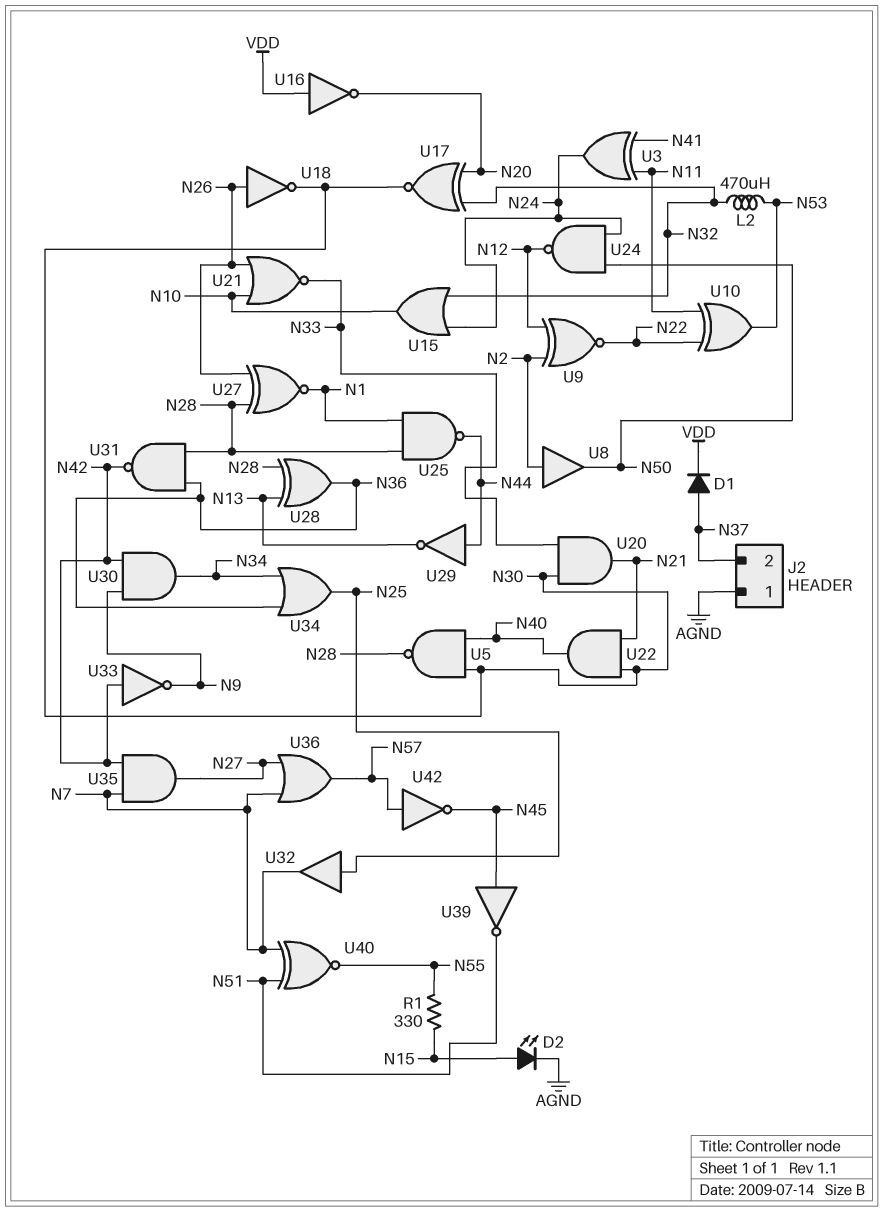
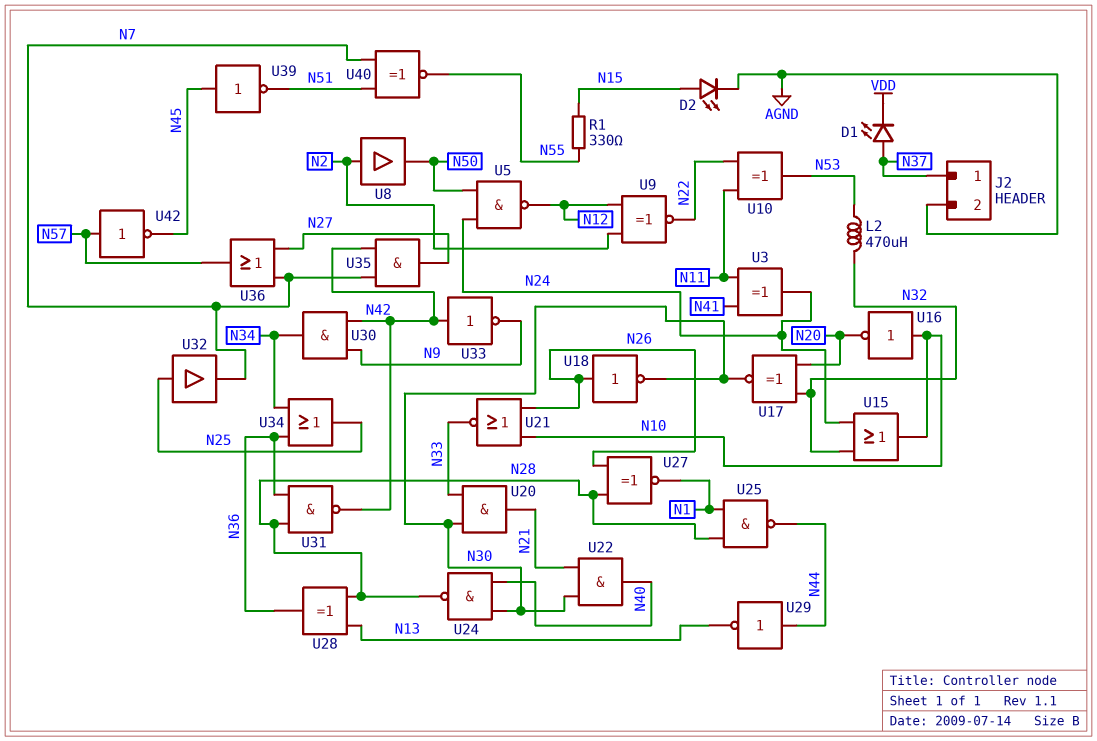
D1: diode (A N37, K VDD) -> LED (A N37, K VDD)
J2 pin 1: AGND -> N37
J2 pin 2: N37 -> AGND
U5: NAND (in N30, in N40, out N28) -> NAND (in N24, in N50, out N12)
U16: NOT (in VDD, out N20) -> NOT (in N10, out N20)
U24: NAND (in N24, in N50, out N12) -> NAND (in N30, in N40, out N28)

